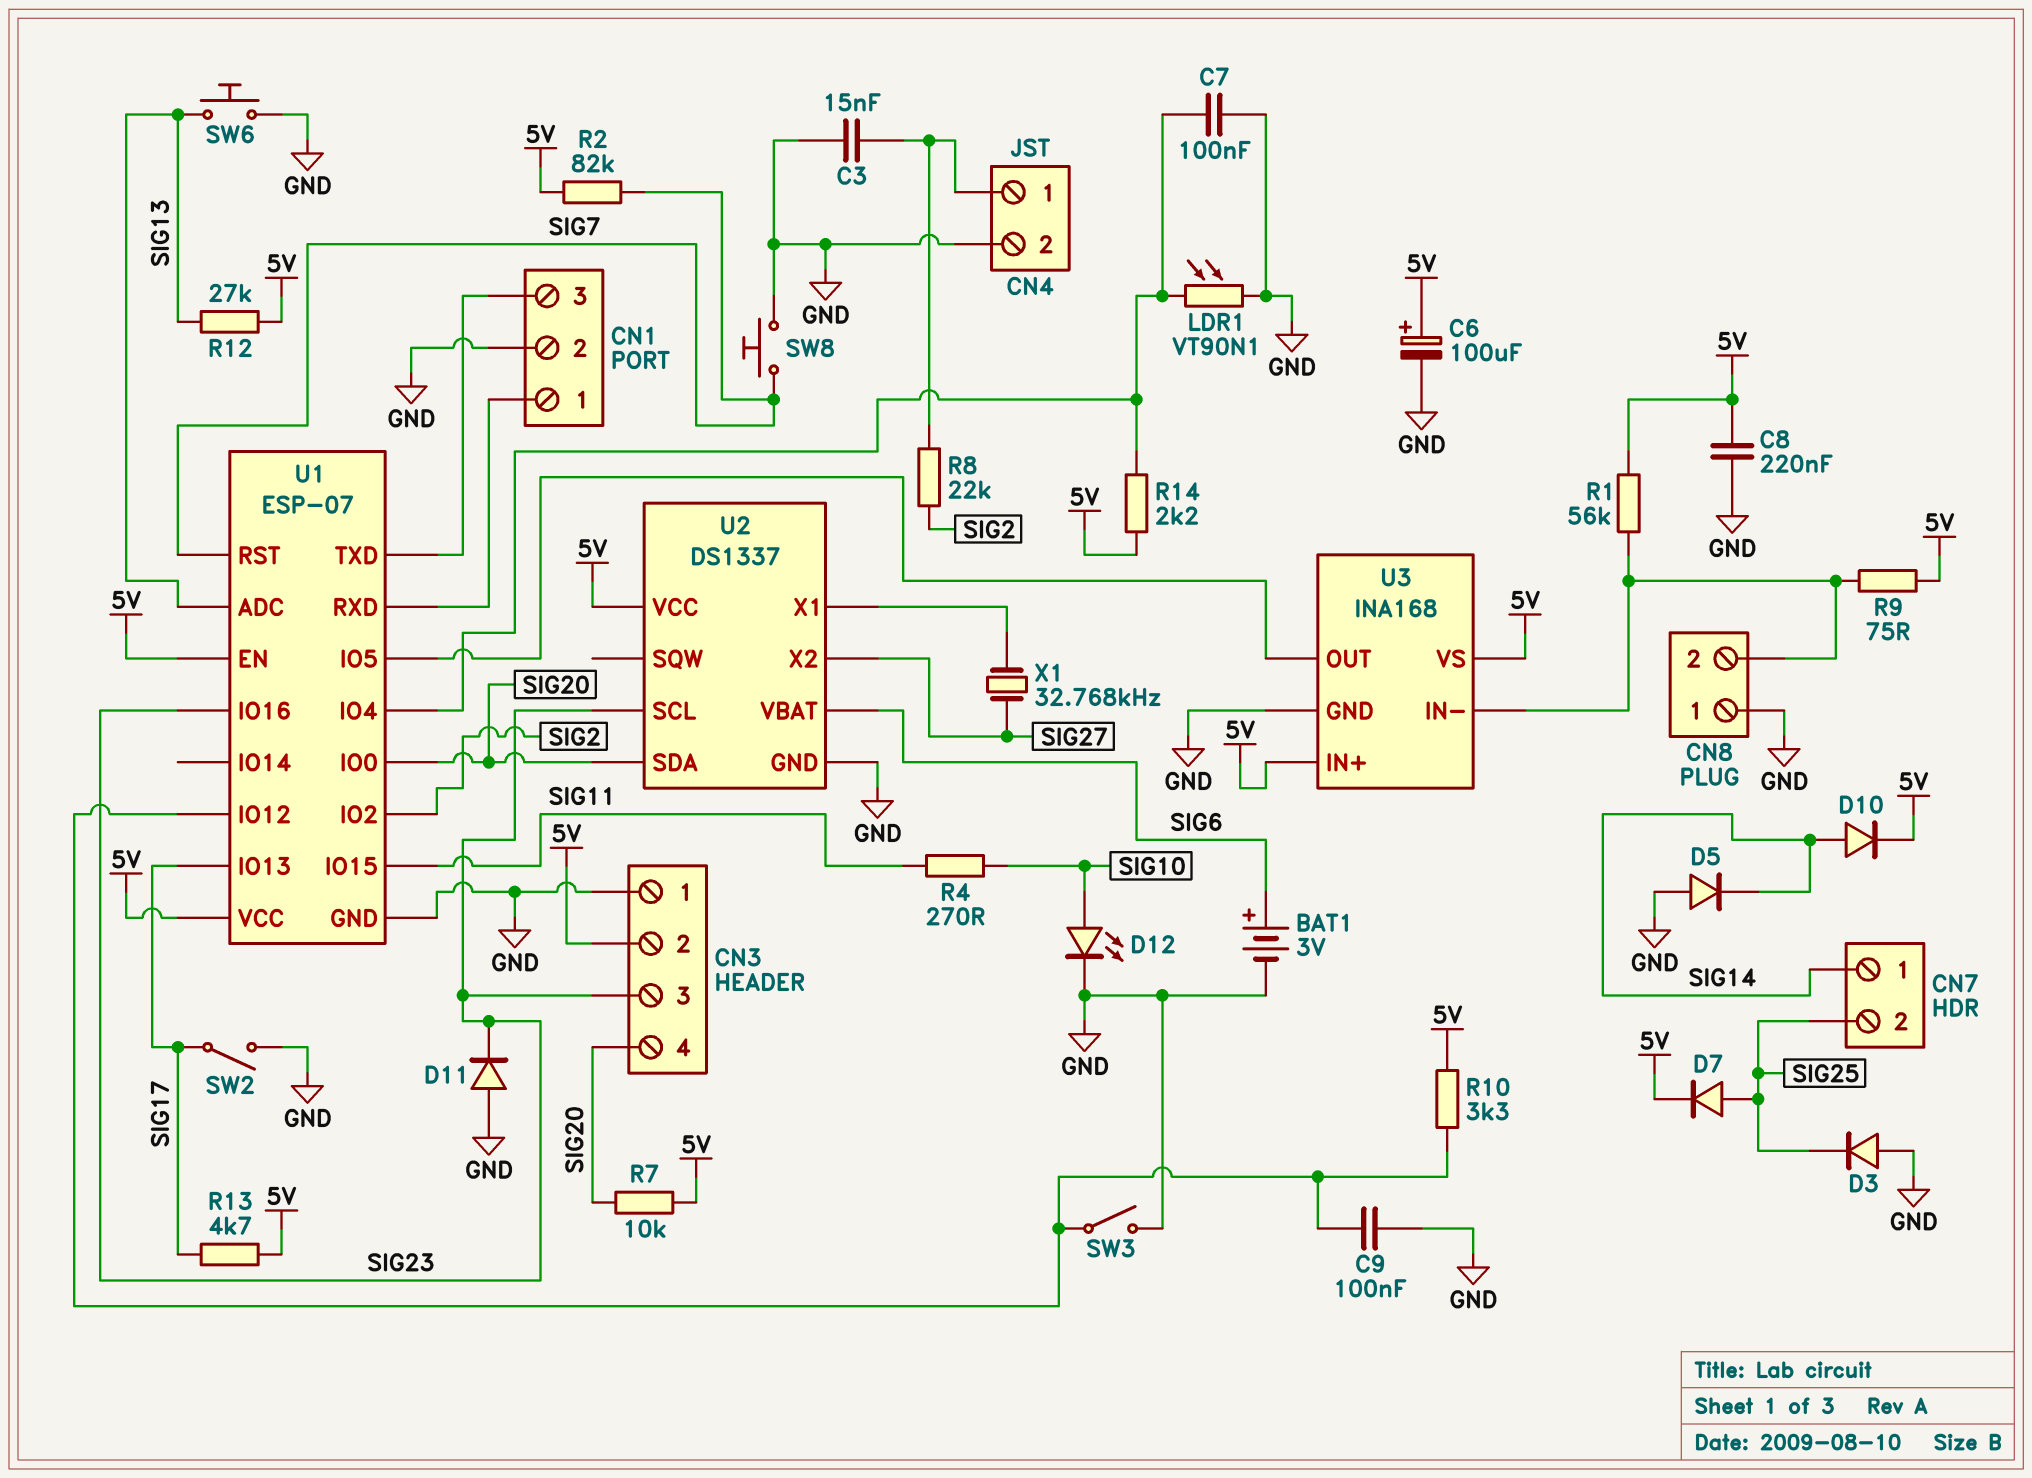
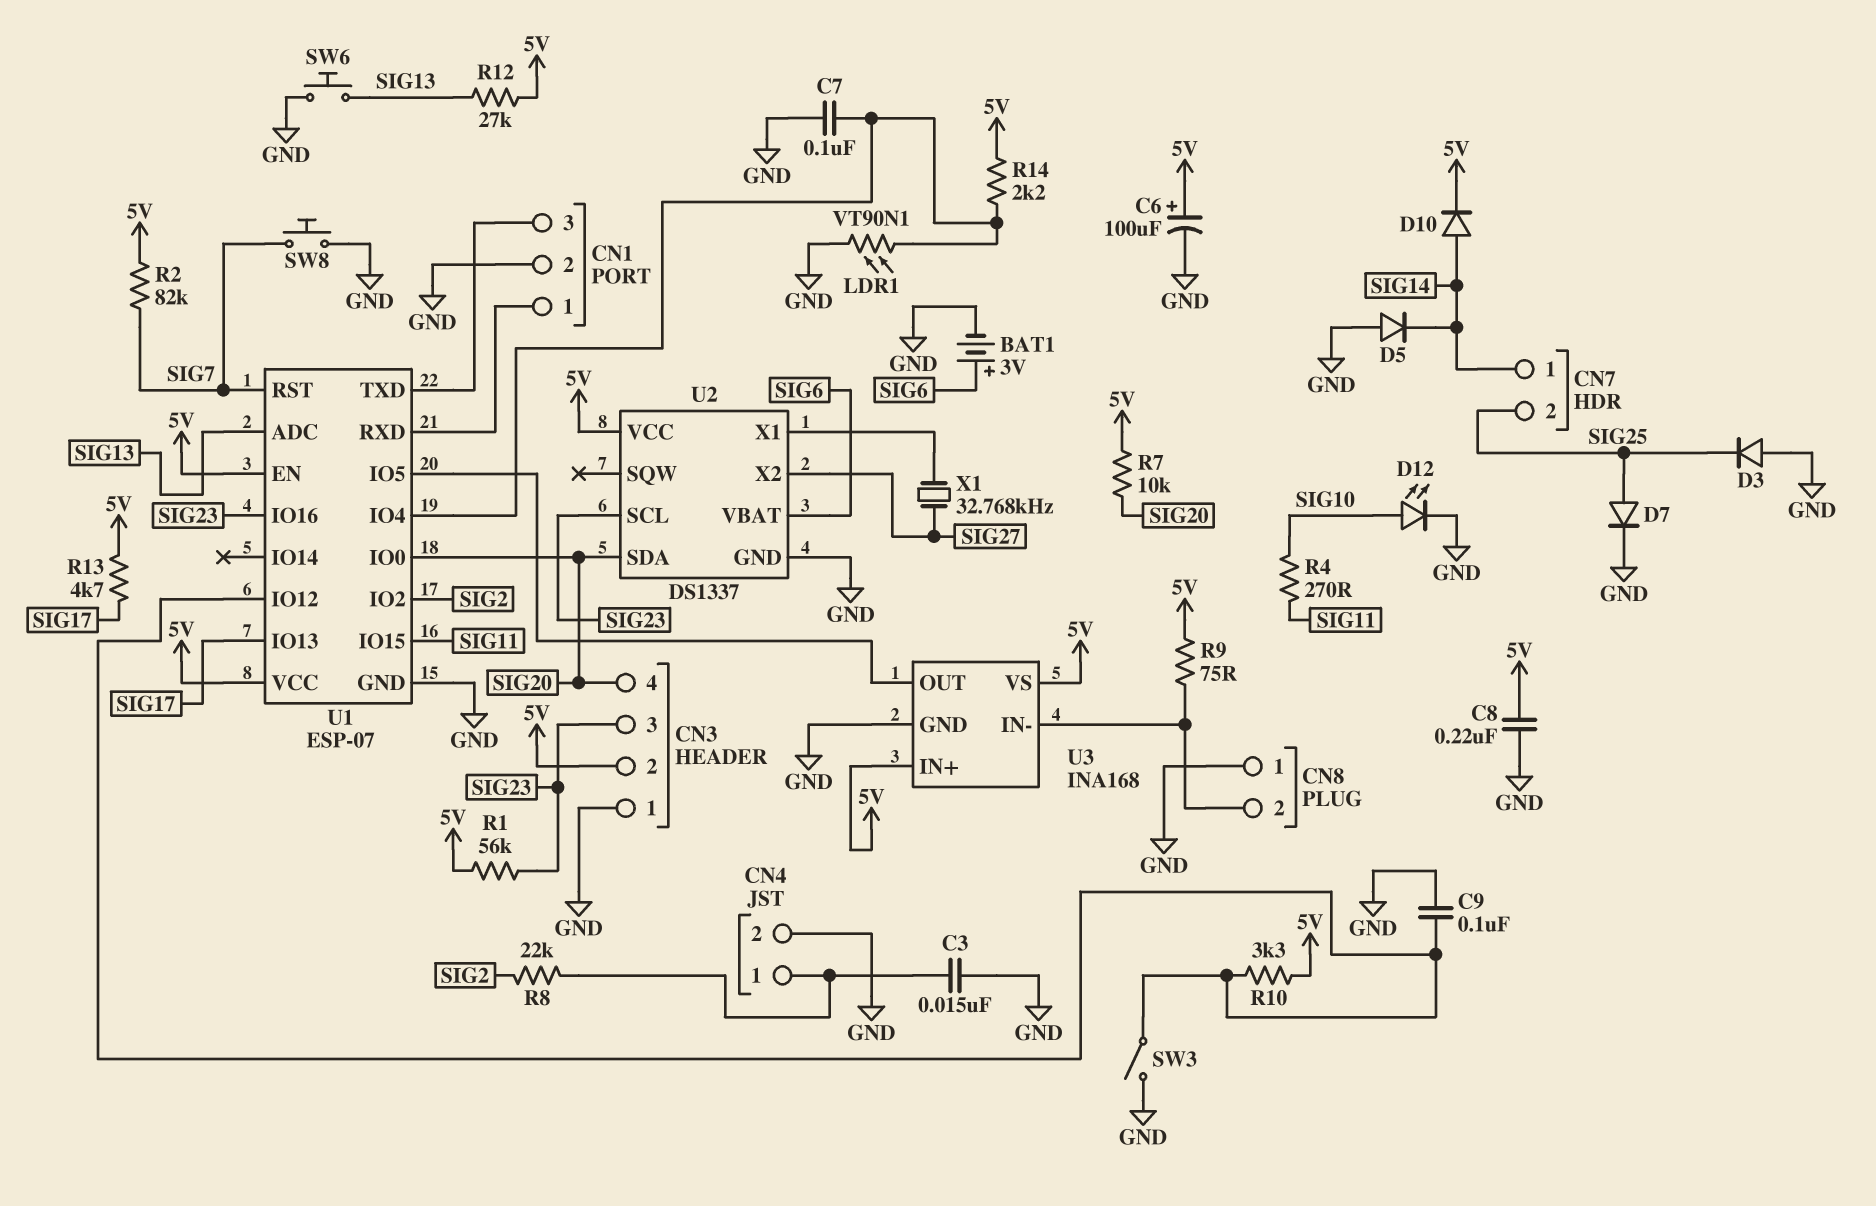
D7: diode (A SIG25, K 5V) -> diode (A SIG25, K GND)
D11: diode (A GND, K SIG23) -> none
R1: 56k (5V, CN8/2) -> 56k (5V, SIG23)
SW2: switch (GND, SIG17) -> none

